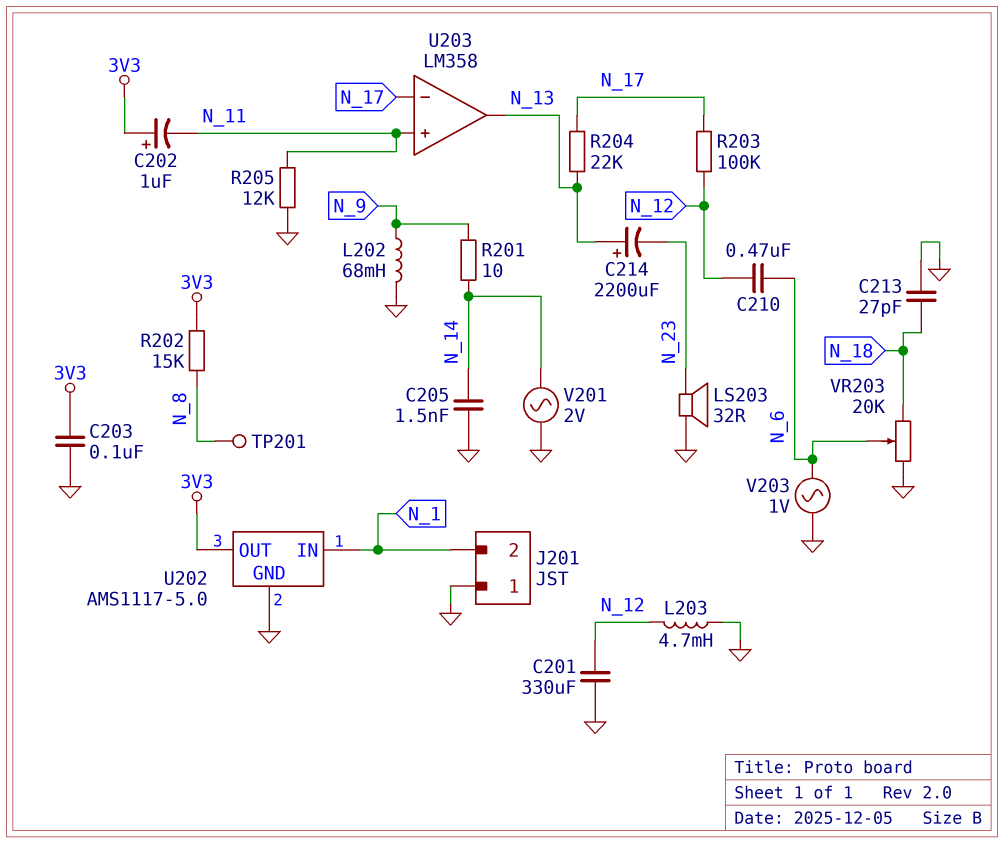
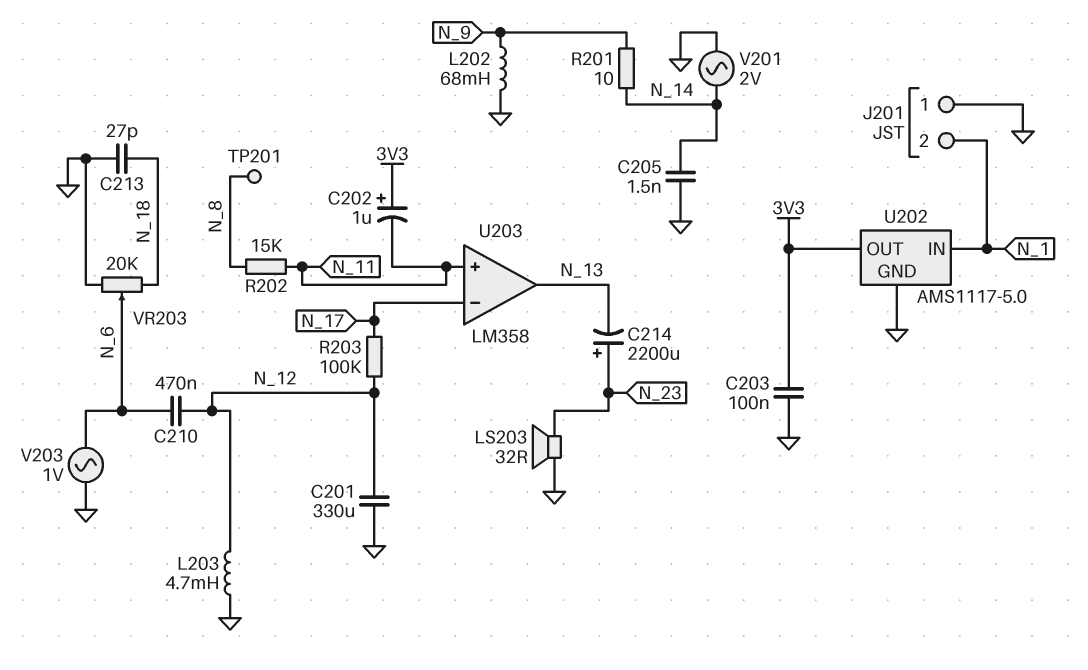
C214: 2200uF (plus N_13, minus N_23) -> 2200uF (plus N_23, minus N_13)
R202: 15k (3V3, N_8) -> 15k (N_8, N_11)
R204: 22k (N_13, N_17) -> none
R205: 12k (GND, N_11) -> none

